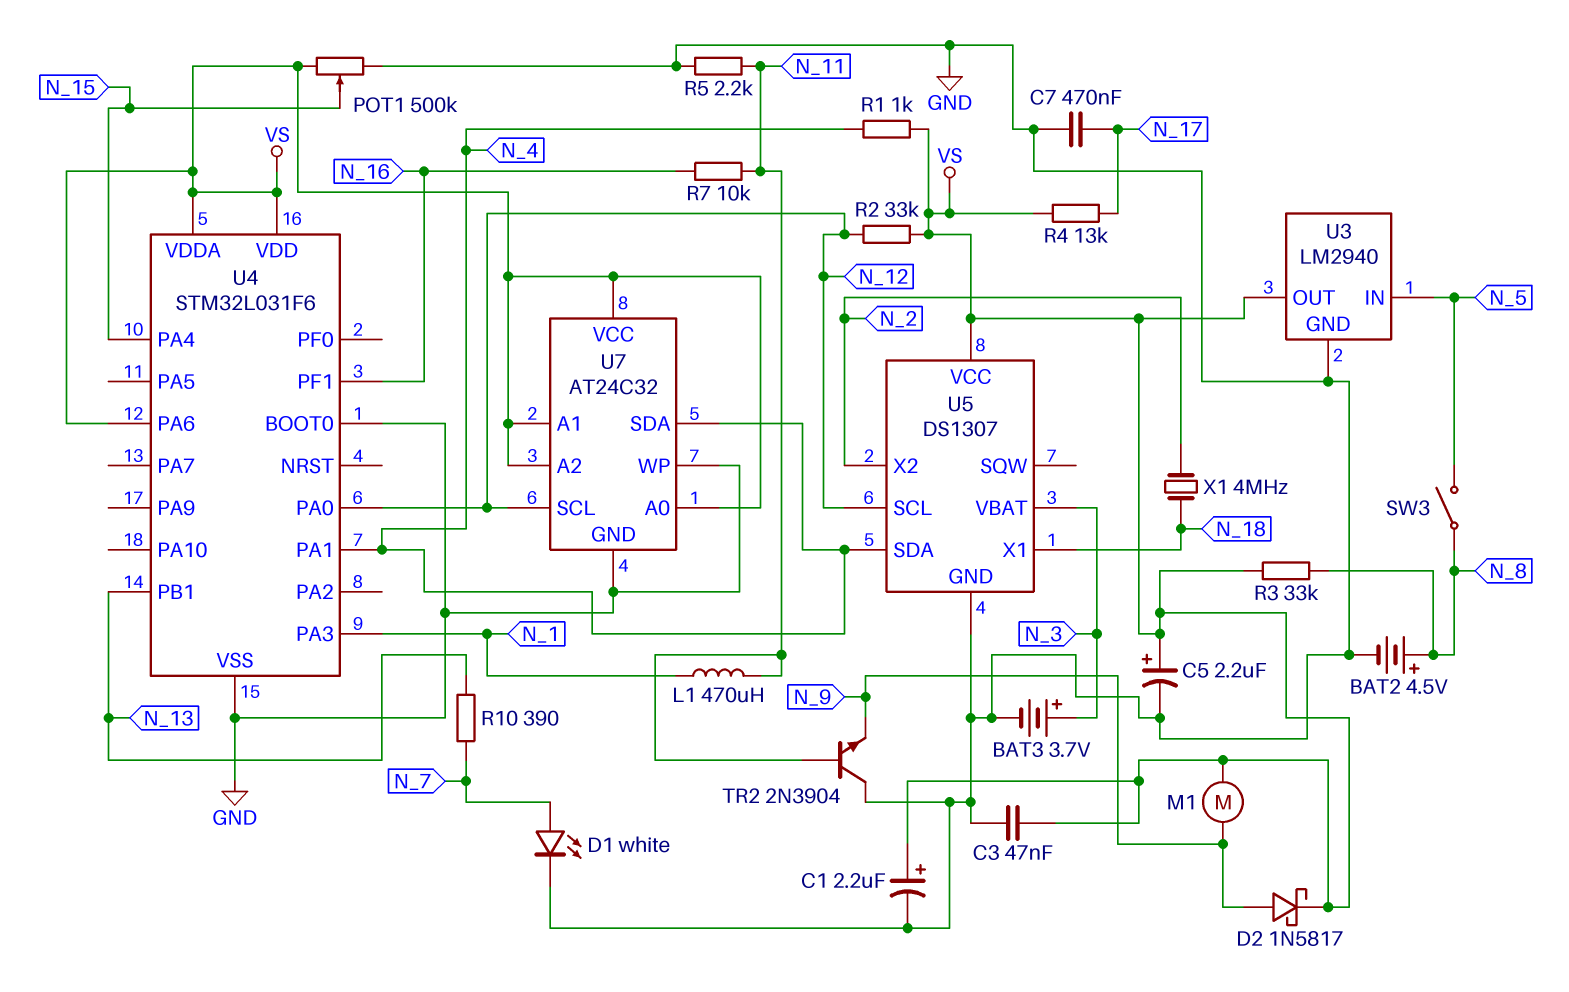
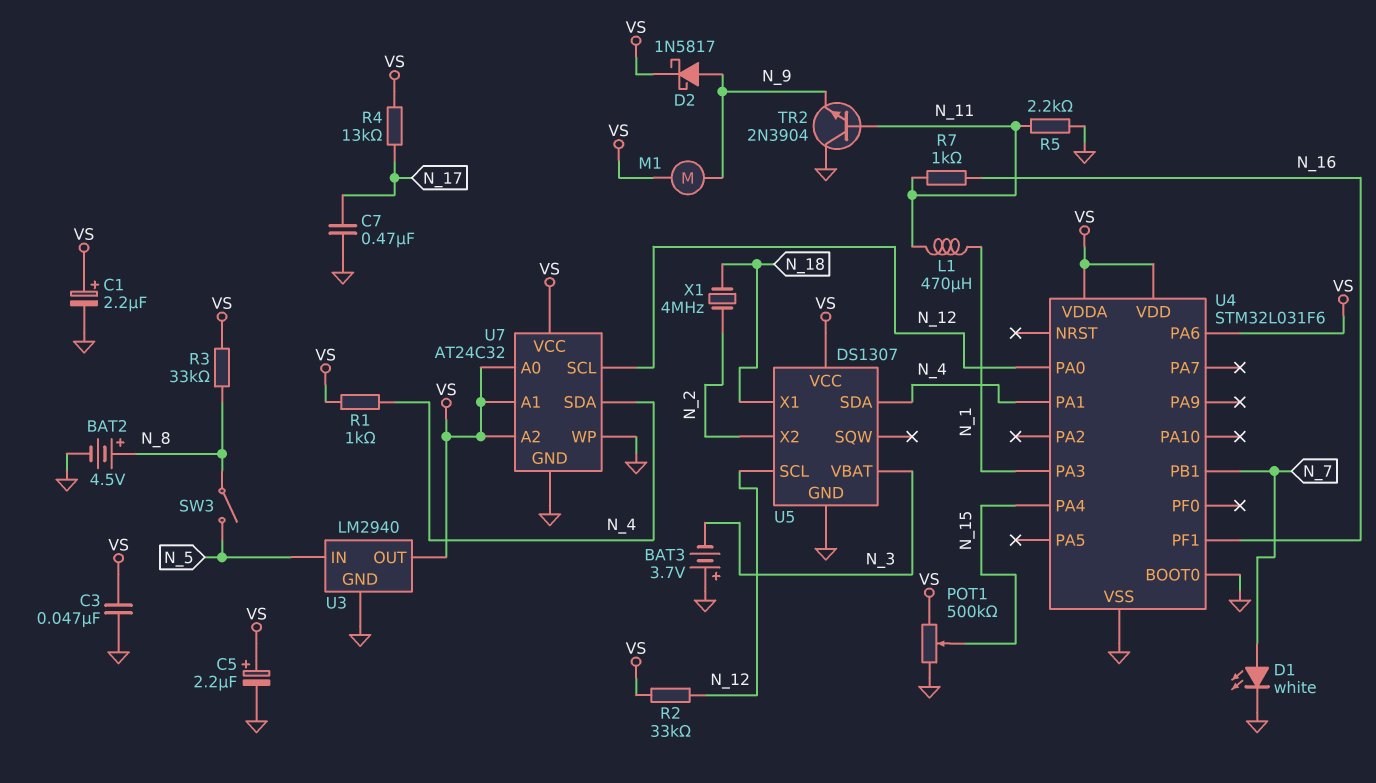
BAT3: 3.7V (plus N_3, minus GND) -> 3.7V (plus GND, minus N_3)
R7: 10k (N_11, N_16) -> 1k (N_11, N_16)
R10: 390 (N_7, N_13) -> none
U4 pin PB1: N_13 -> N_7

